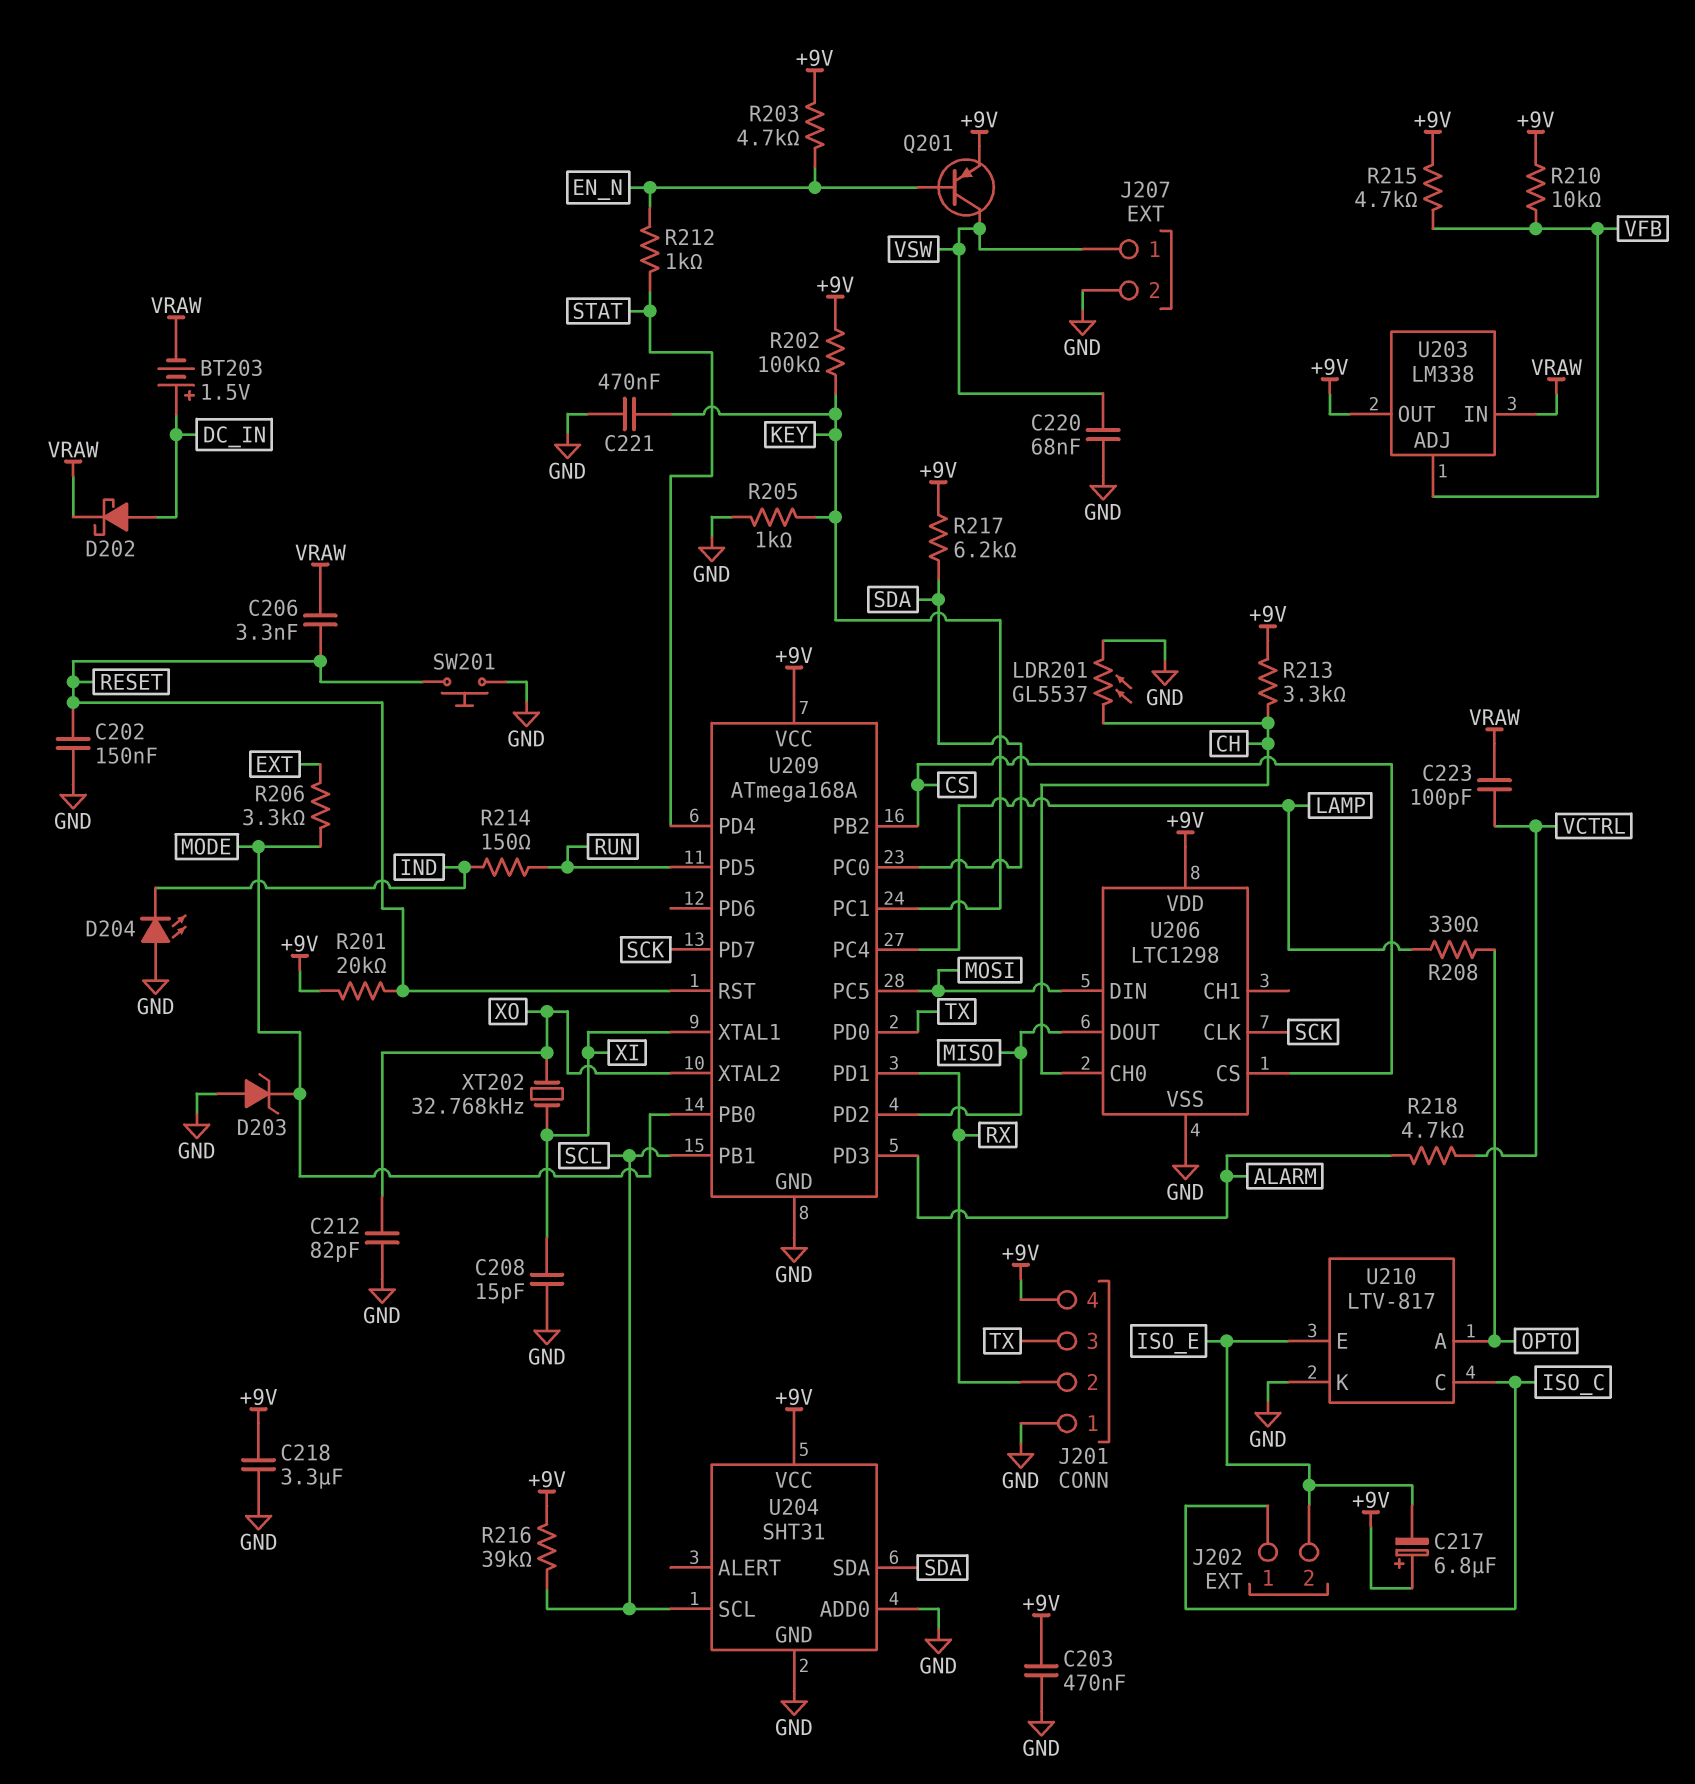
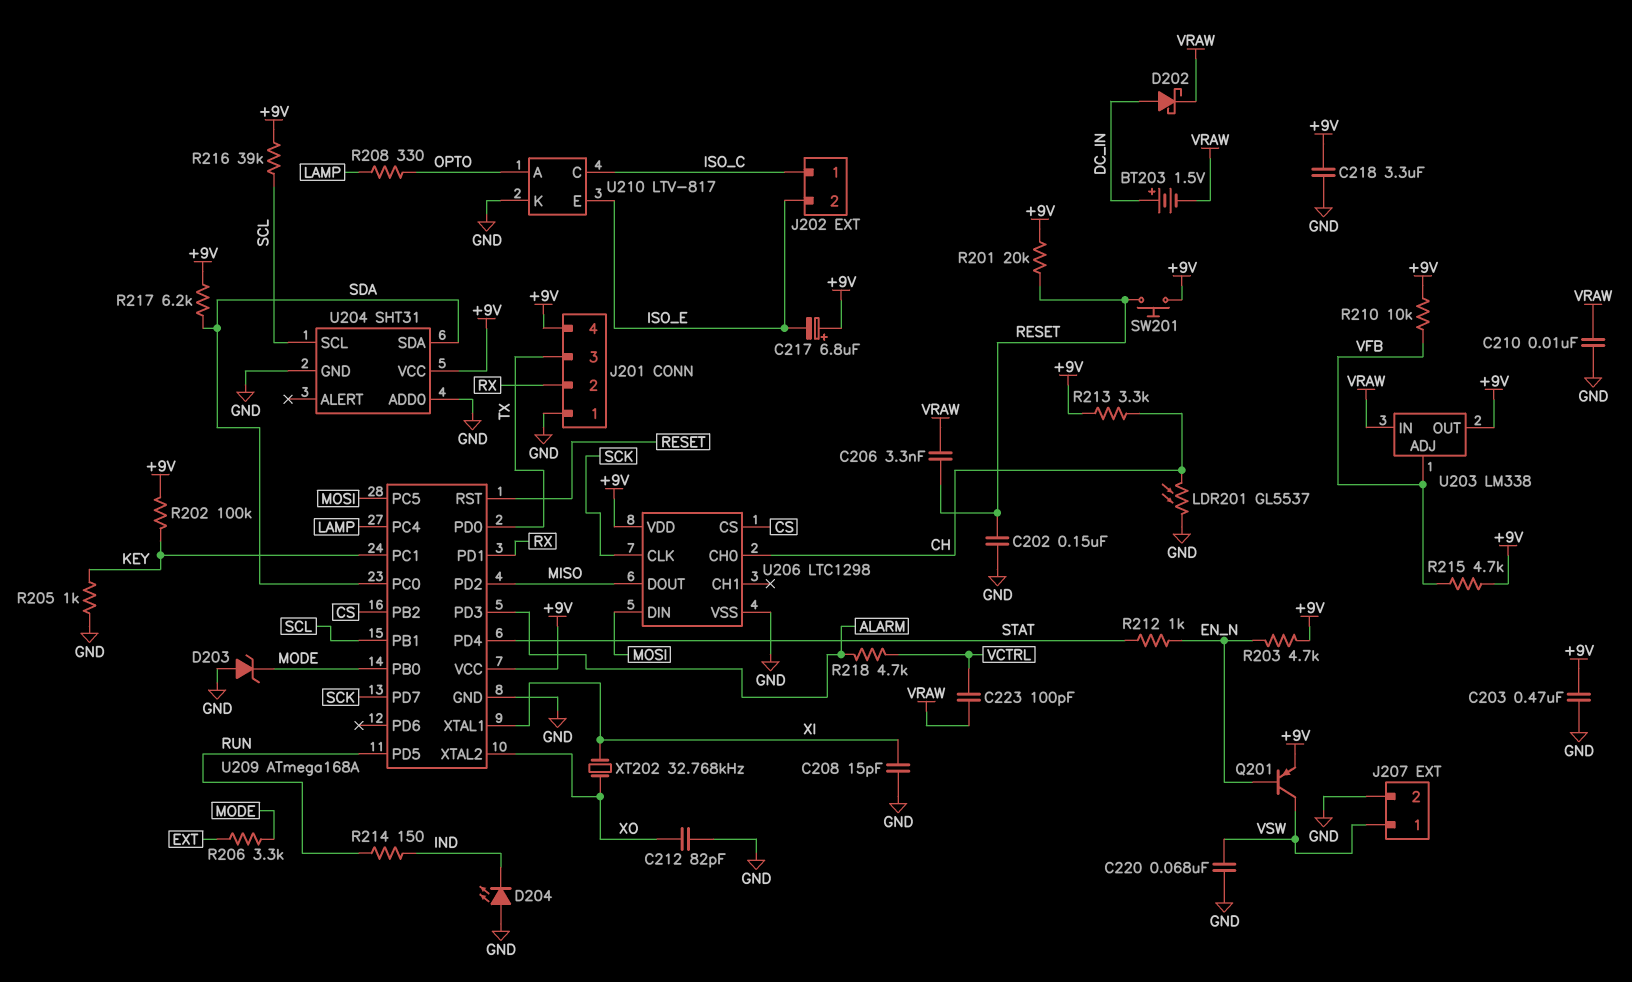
C210: none -> 10nF (GND, VRAW)
C221: 470nF (GND, KEY) -> none
SW201: button (GND, RESET) -> button (+9V, RESET)

